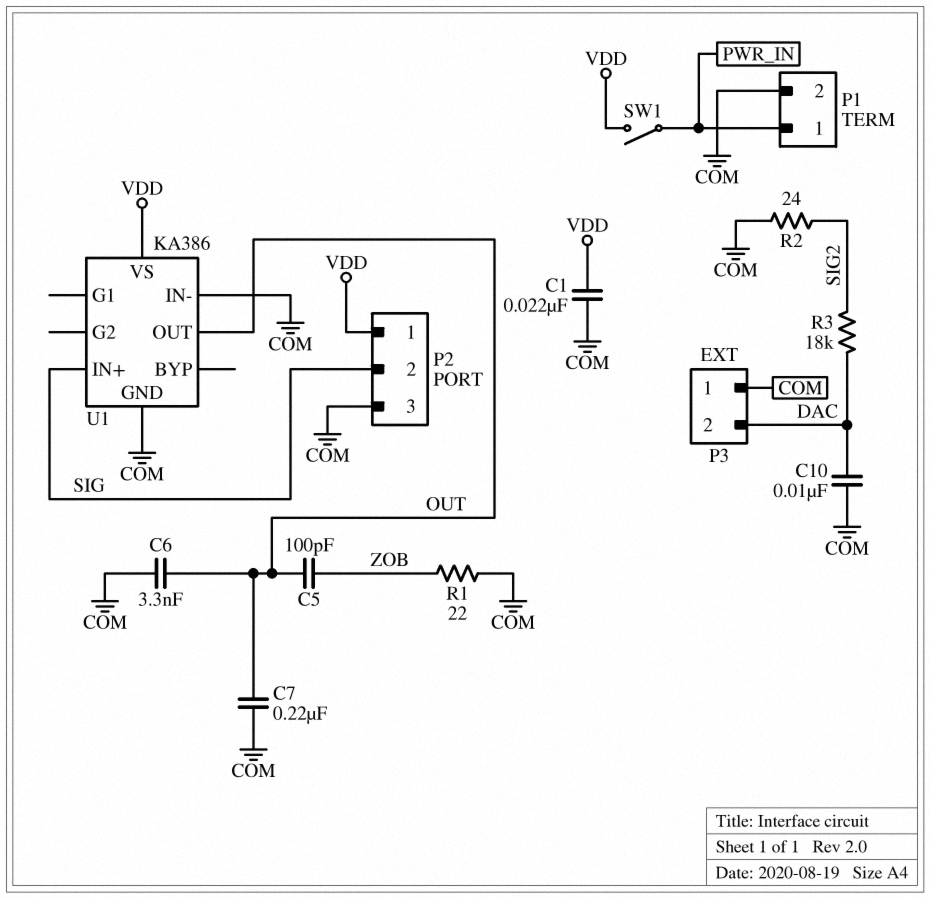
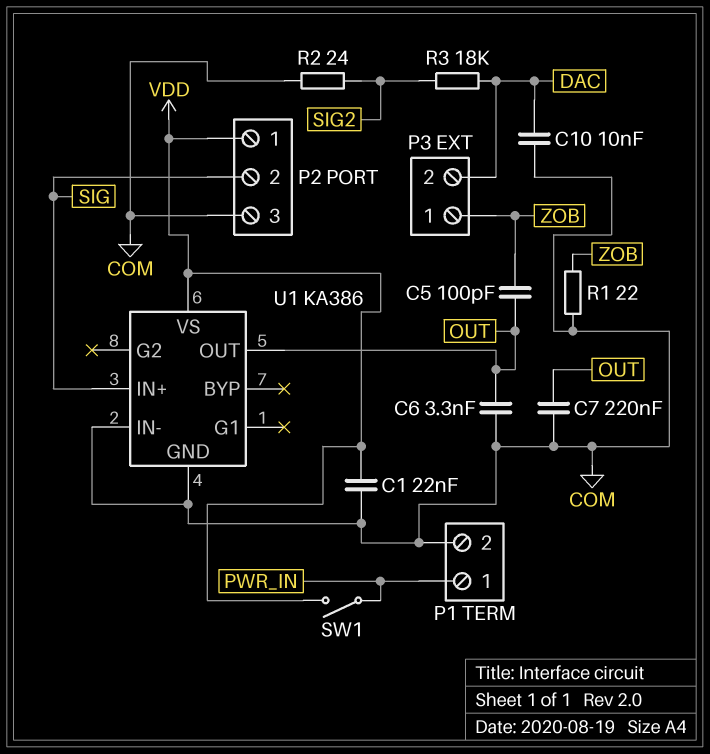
P3 pin 1: COM -> ZOB

